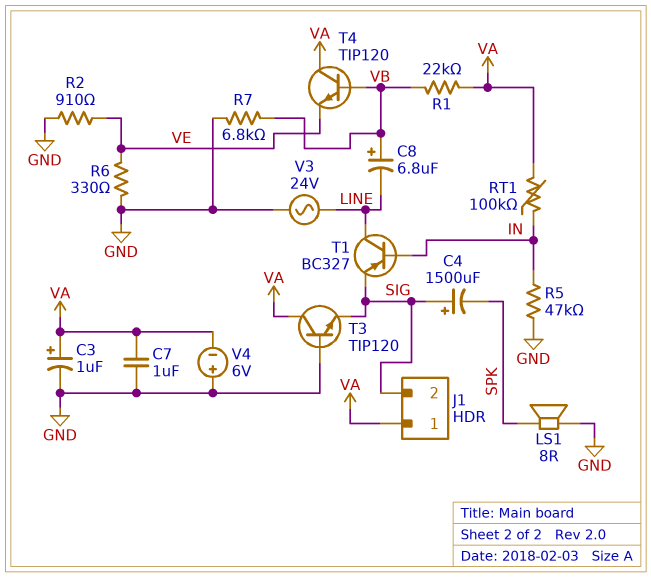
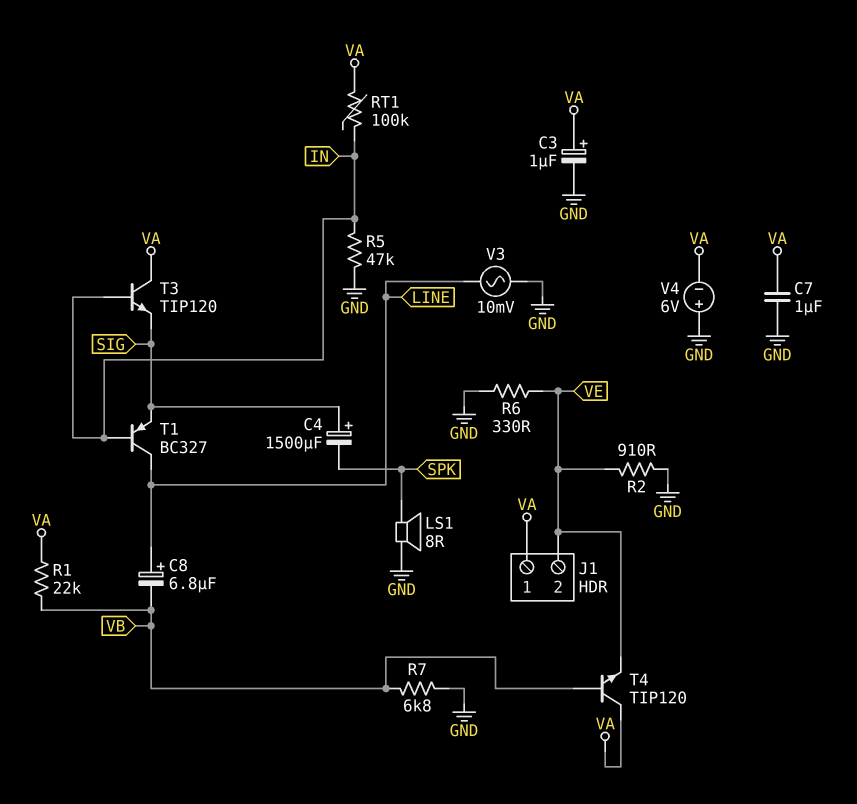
C8: 6.8uF (plus VB, minus LINE) -> 6.8uF (plus LINE, minus VB)
J1 pin 2: SIG -> VE
T3: NPN TIP120 (B GND, C VA, E SIG) -> NPN TIP120 (B IN, C VA, E SIG)
V3: AC 24V (GND, LINE) -> AC 10mV (GND, LINE)

